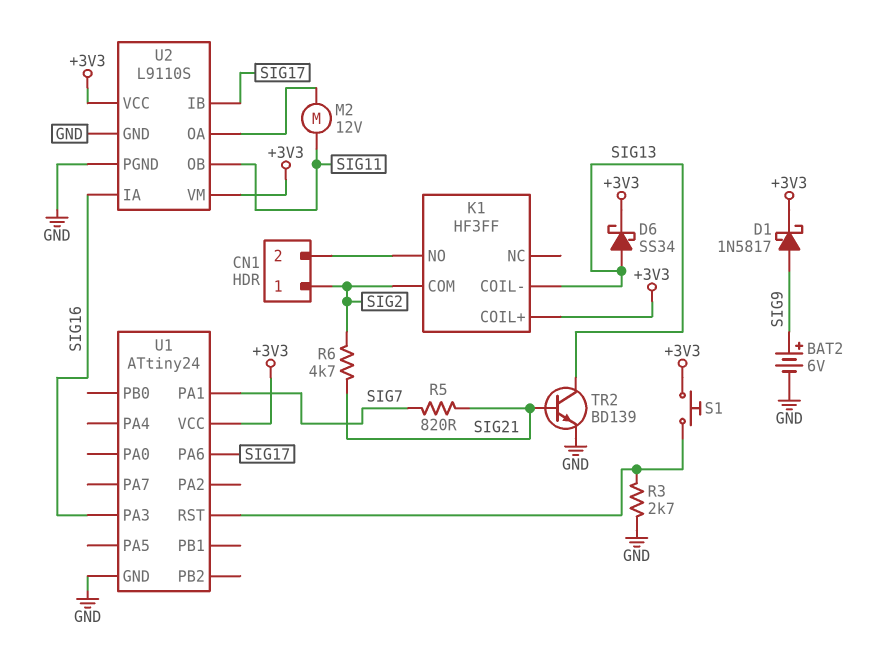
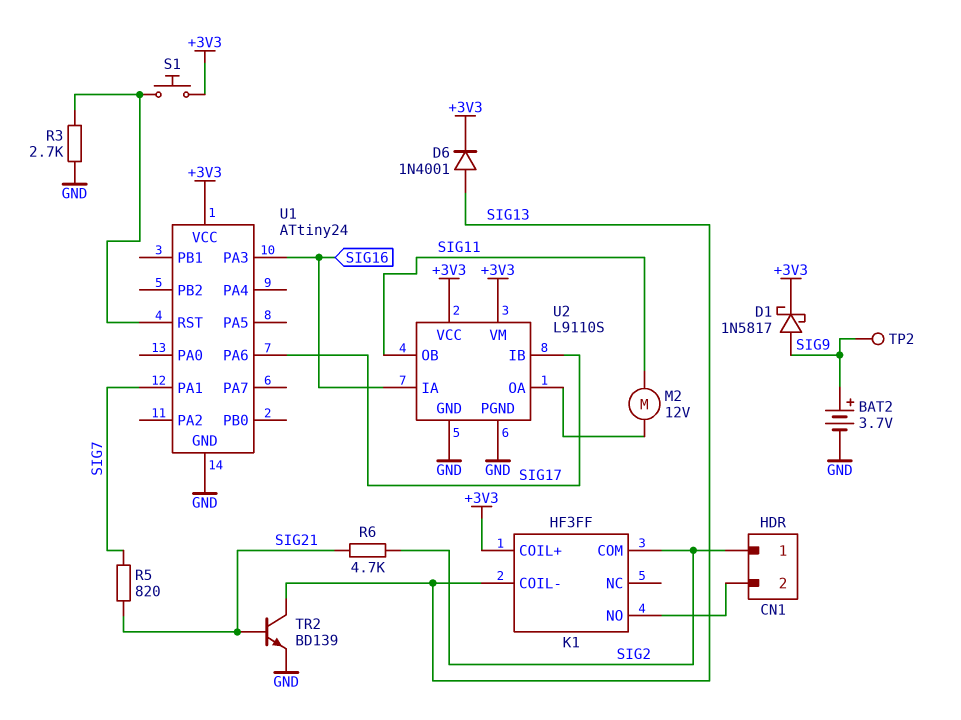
BAT2: 6V (plus SIG9, minus GND) -> 3.7V (plus SIG9, minus GND)
D6: schottky SS34 (A SIG13, K +3V3) -> diode 1N4001 (A SIG13, K +3V3)
TP2: none -> test point (SIG9)

